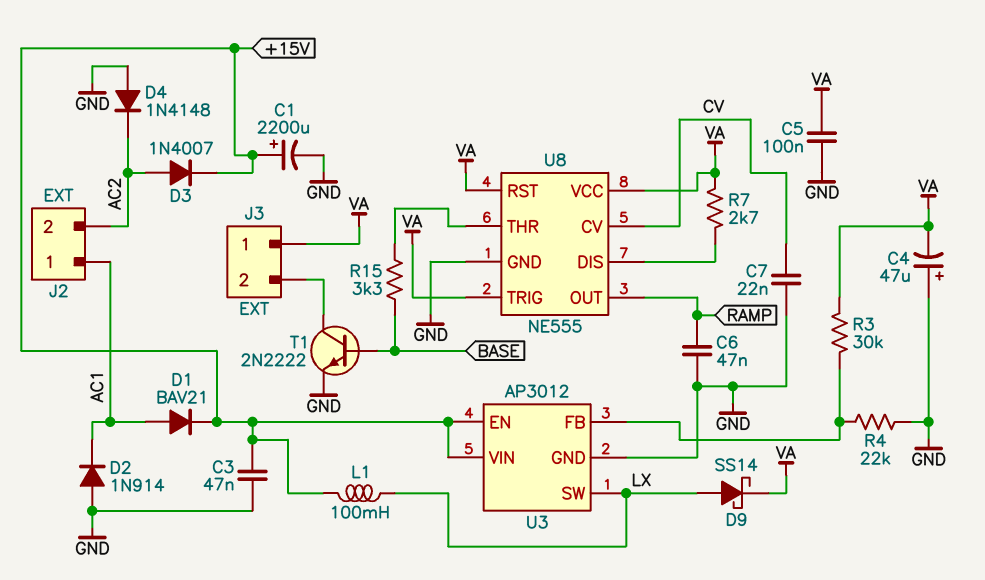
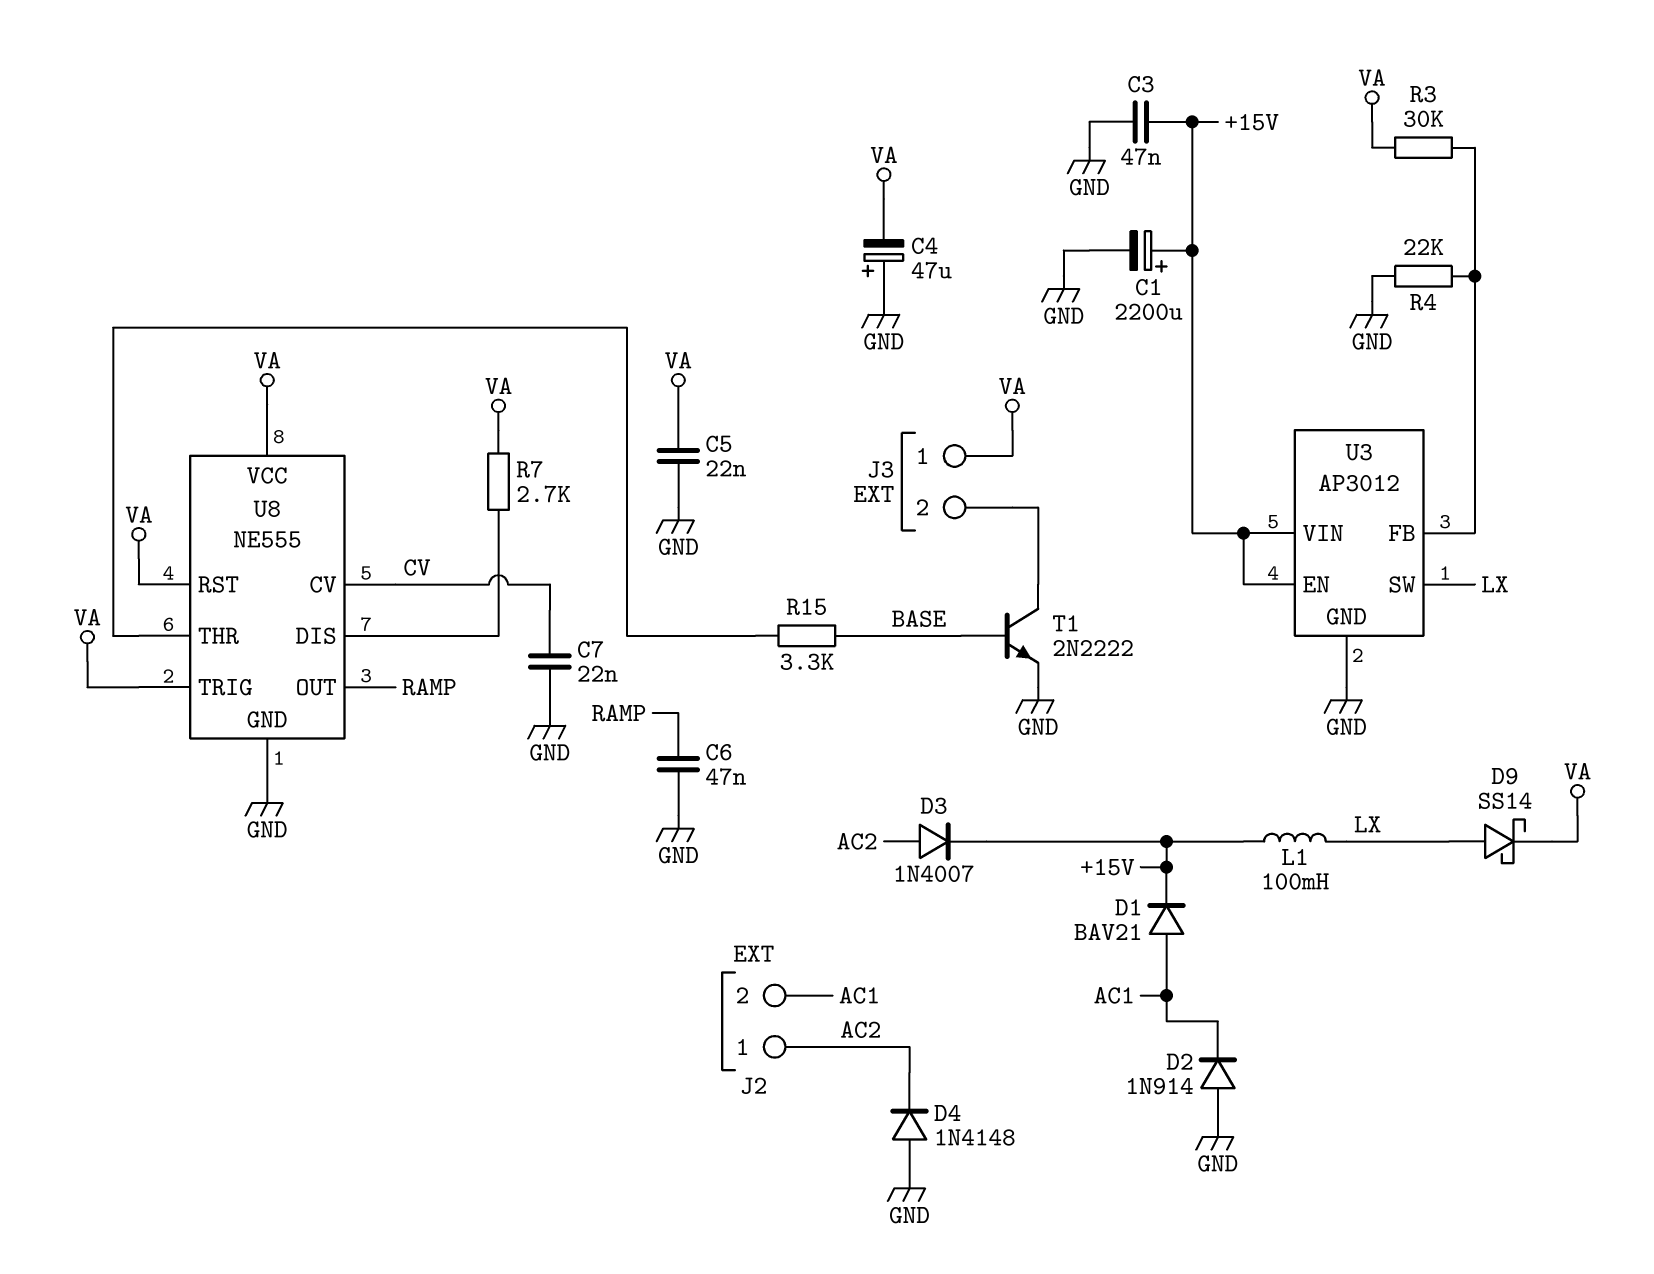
C5: 100nF (GND, VA) -> 22nF (GND, VA)
J2 pin 1: AC1 -> AC2
J2 pin 2: AC2 -> AC1

